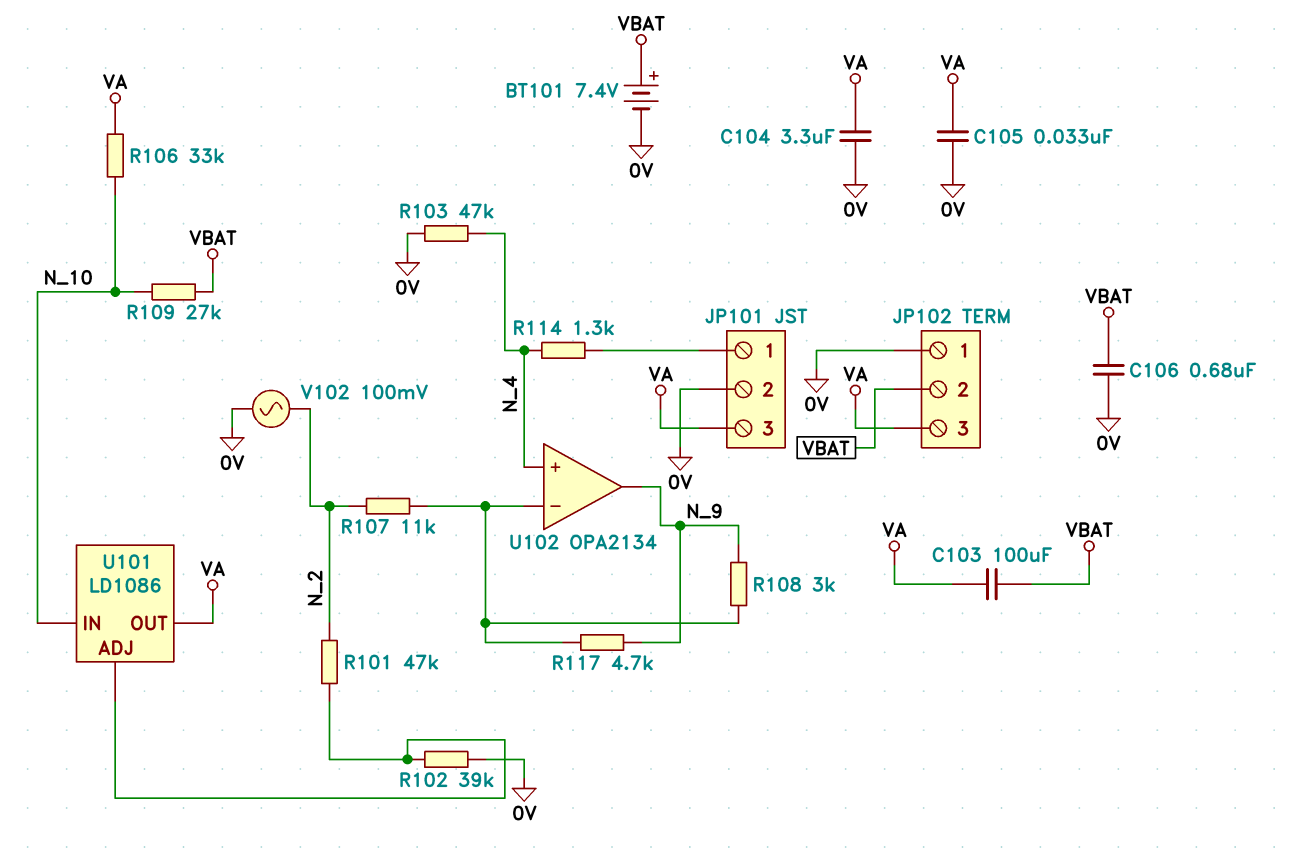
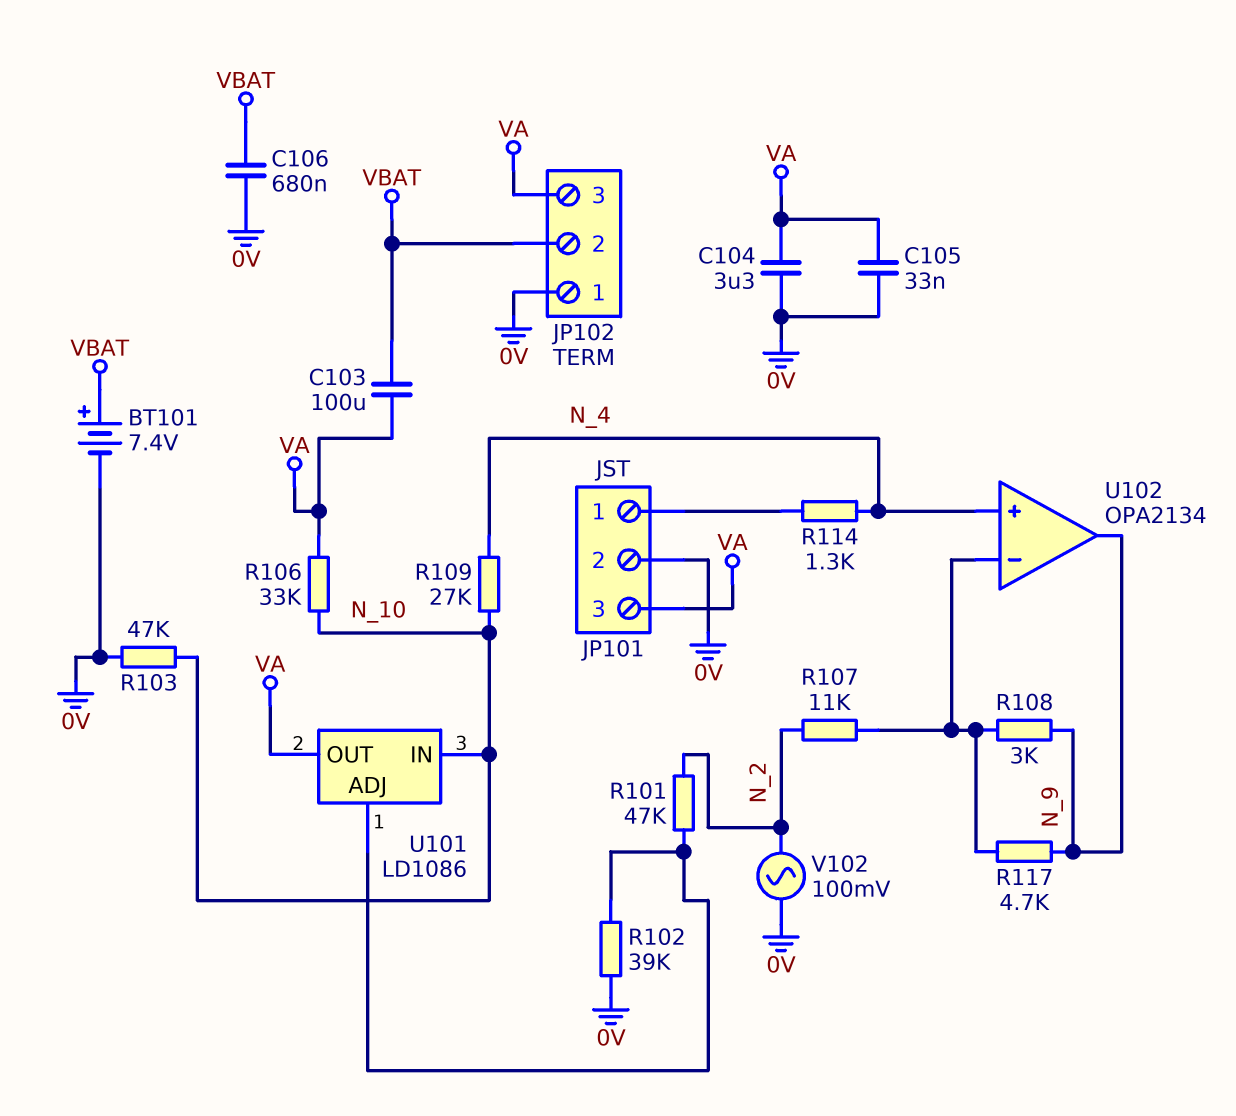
R103: 47k (0V, N_4) -> 47k (0V, N_10)
R109: 27k (N_10, VBAT) -> 27k (N_4, N_10)

